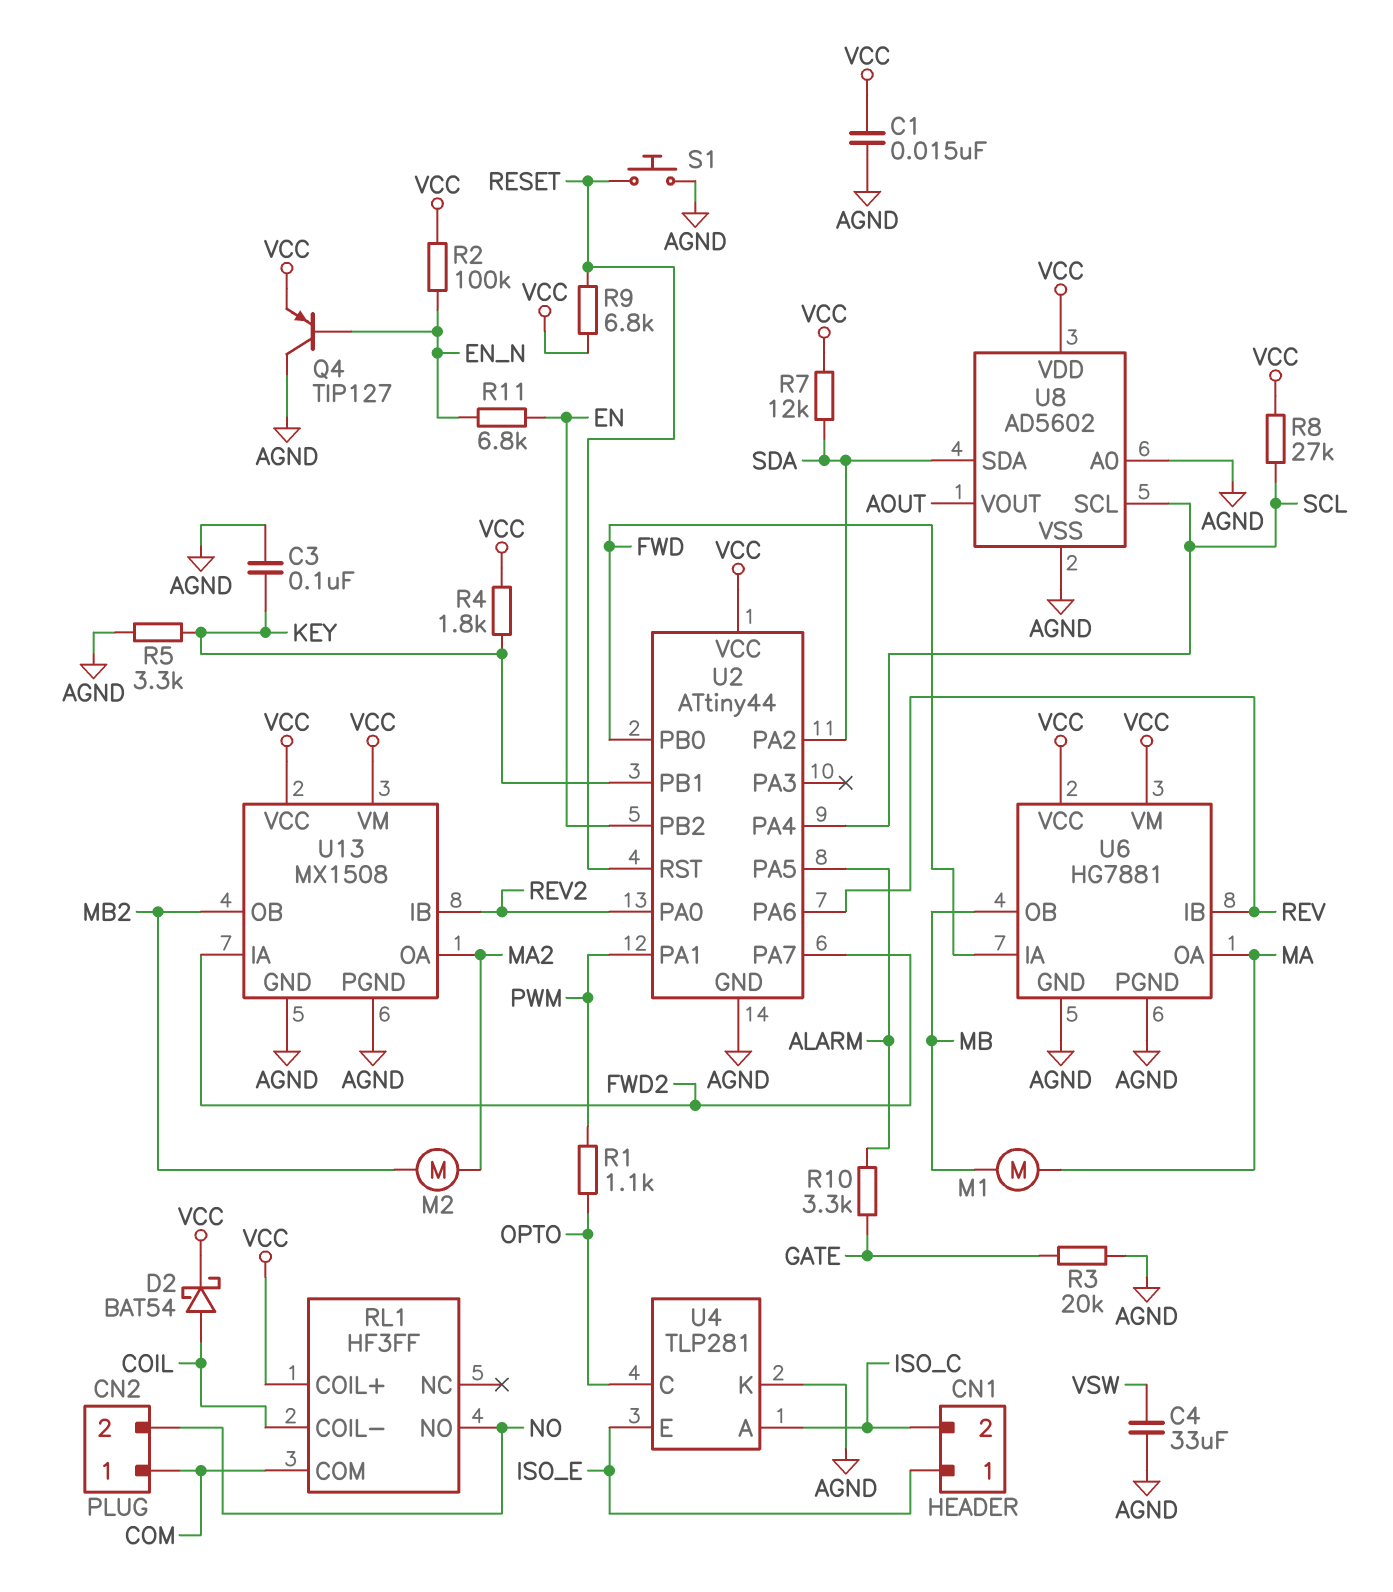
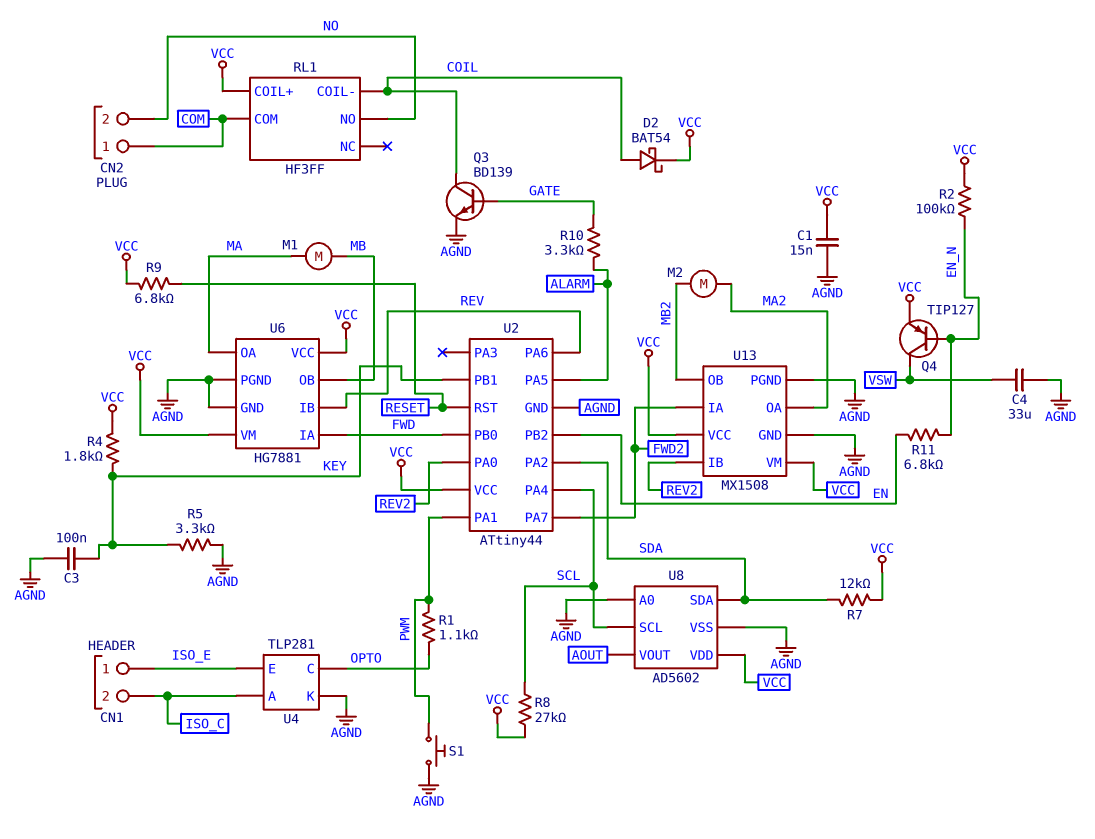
Q3: none -> NPN BD139 (B GATE, C COIL, E AGND)
Q4: PNP TIP127 (B EN_N, C AGND, E VCC) -> PNP TIP127 (B EN_N, C VSW, E VCC)
R3: 20k (AGND, GATE) -> none
S1: button (AGND, RESET) -> button (AGND, PWM)

